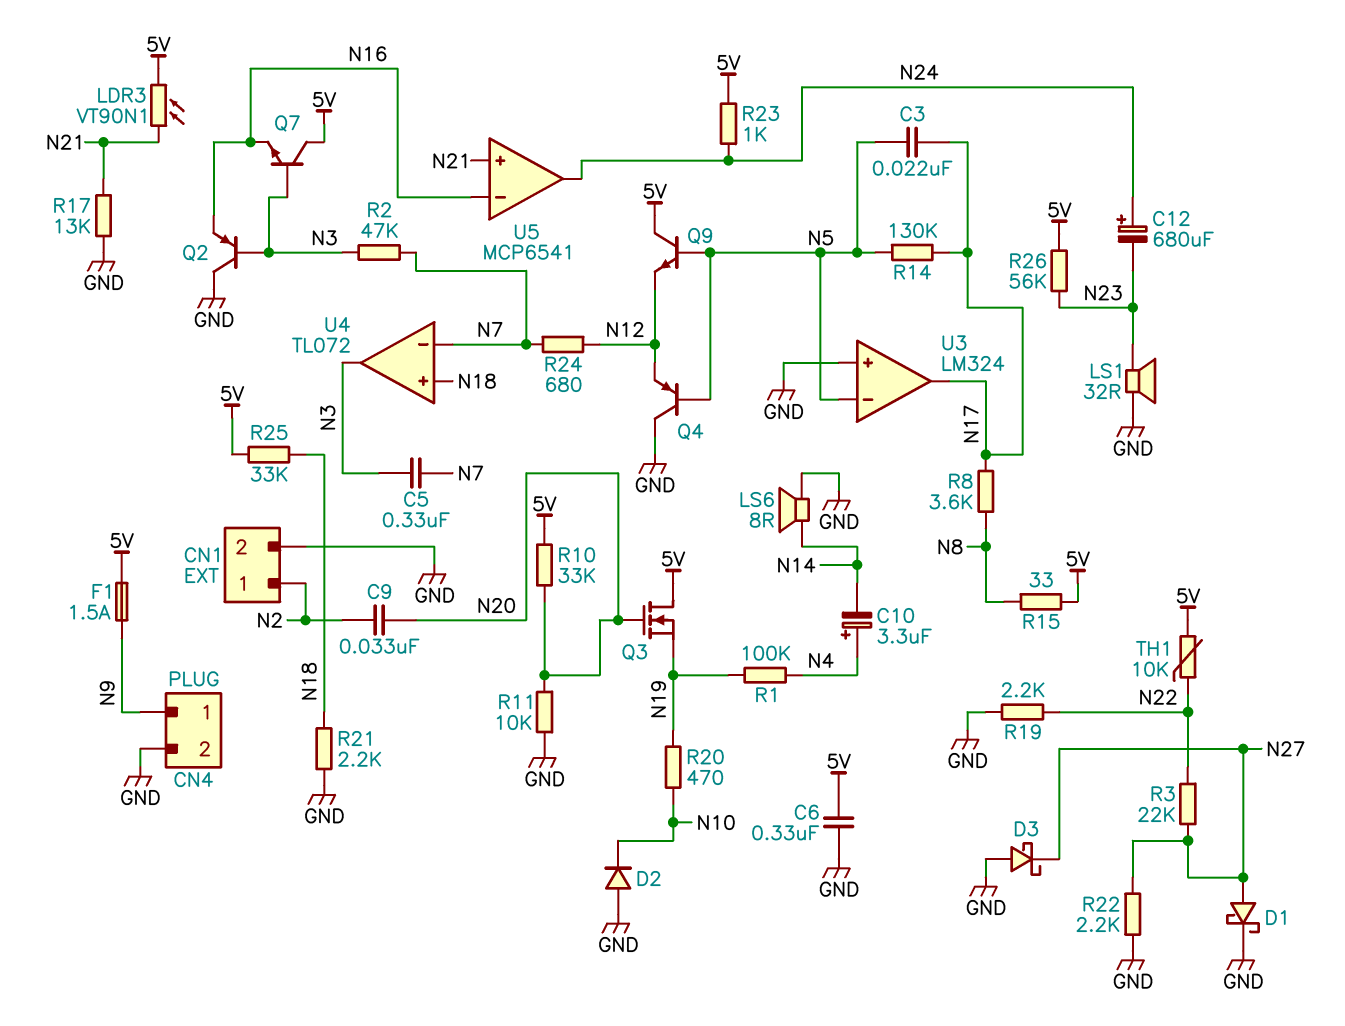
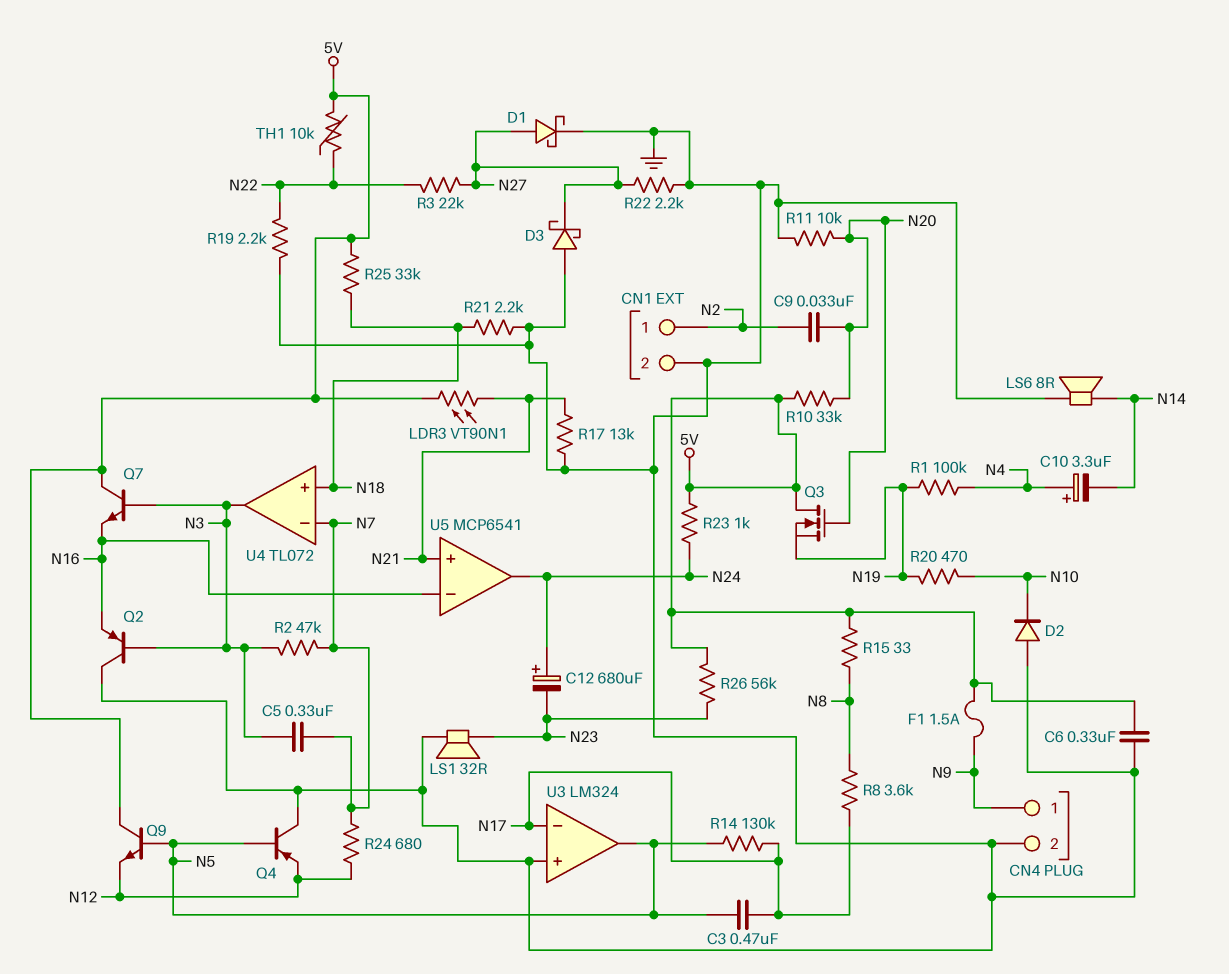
C3: 22nF (N5, N17) -> 470nF (N5, N17)
U3 pin in-: N5 -> N17
U3 pin out: N17 -> N5

